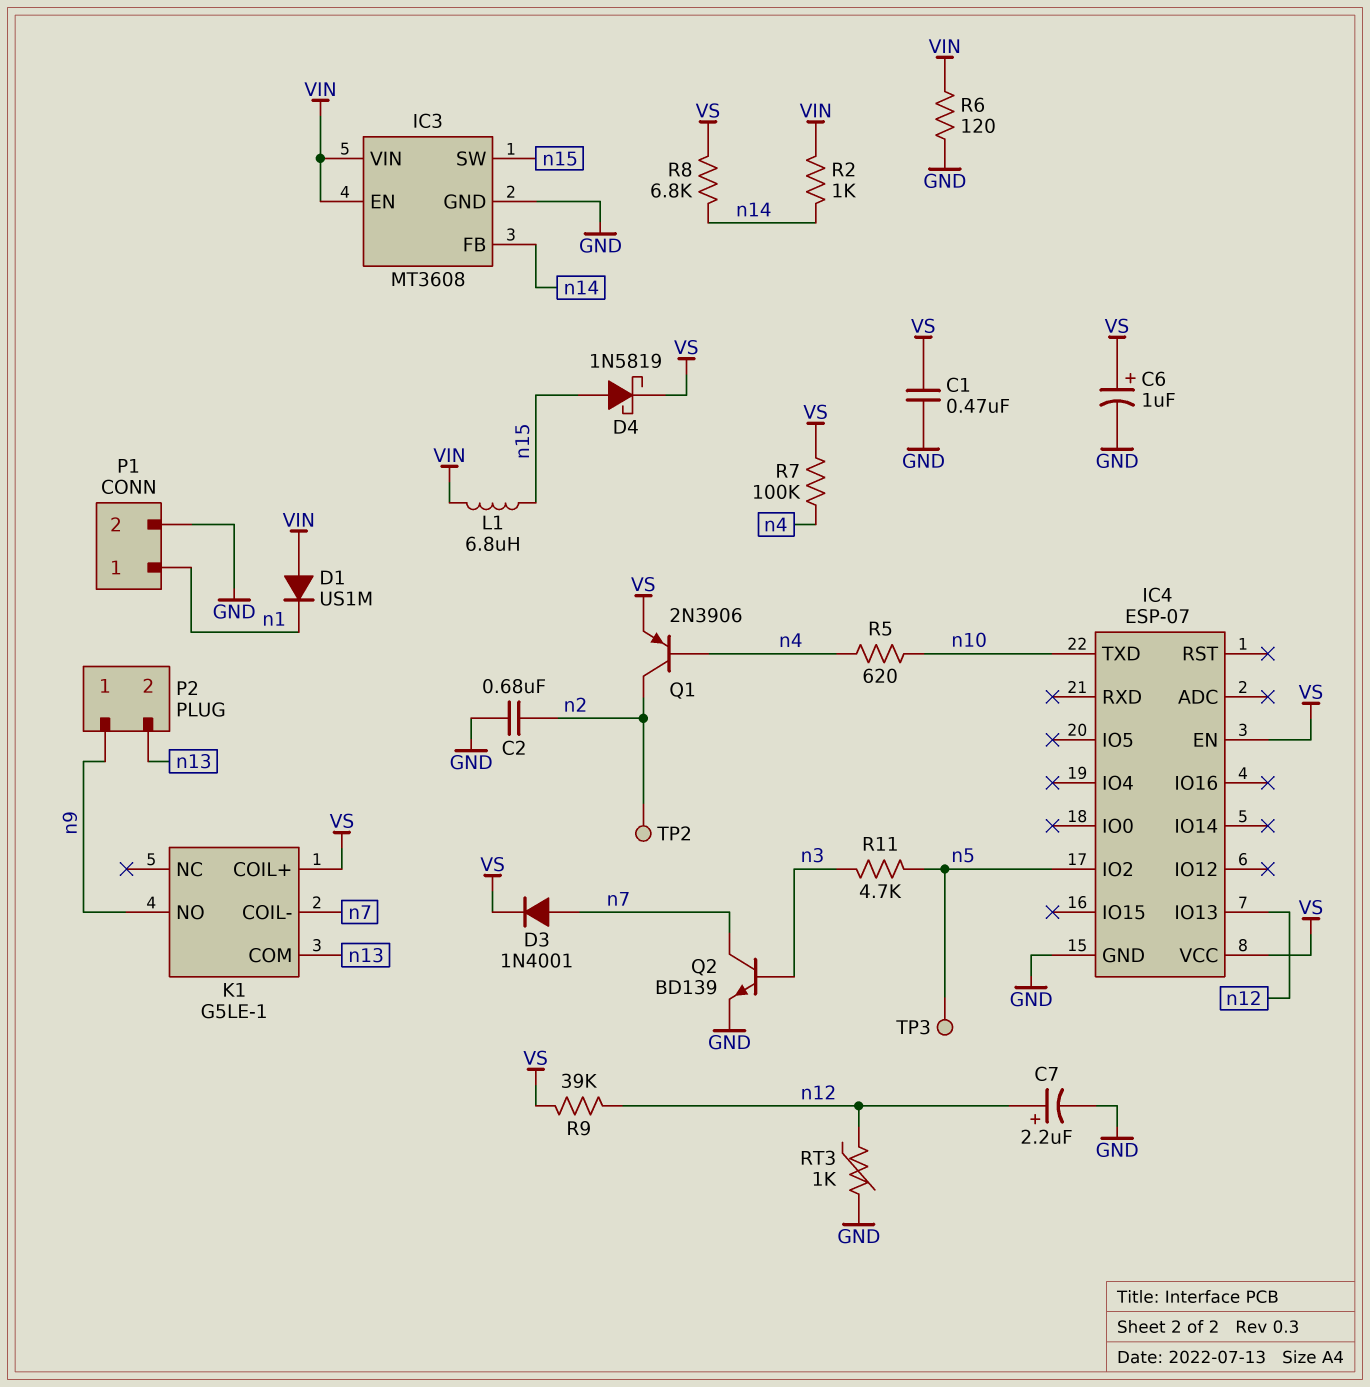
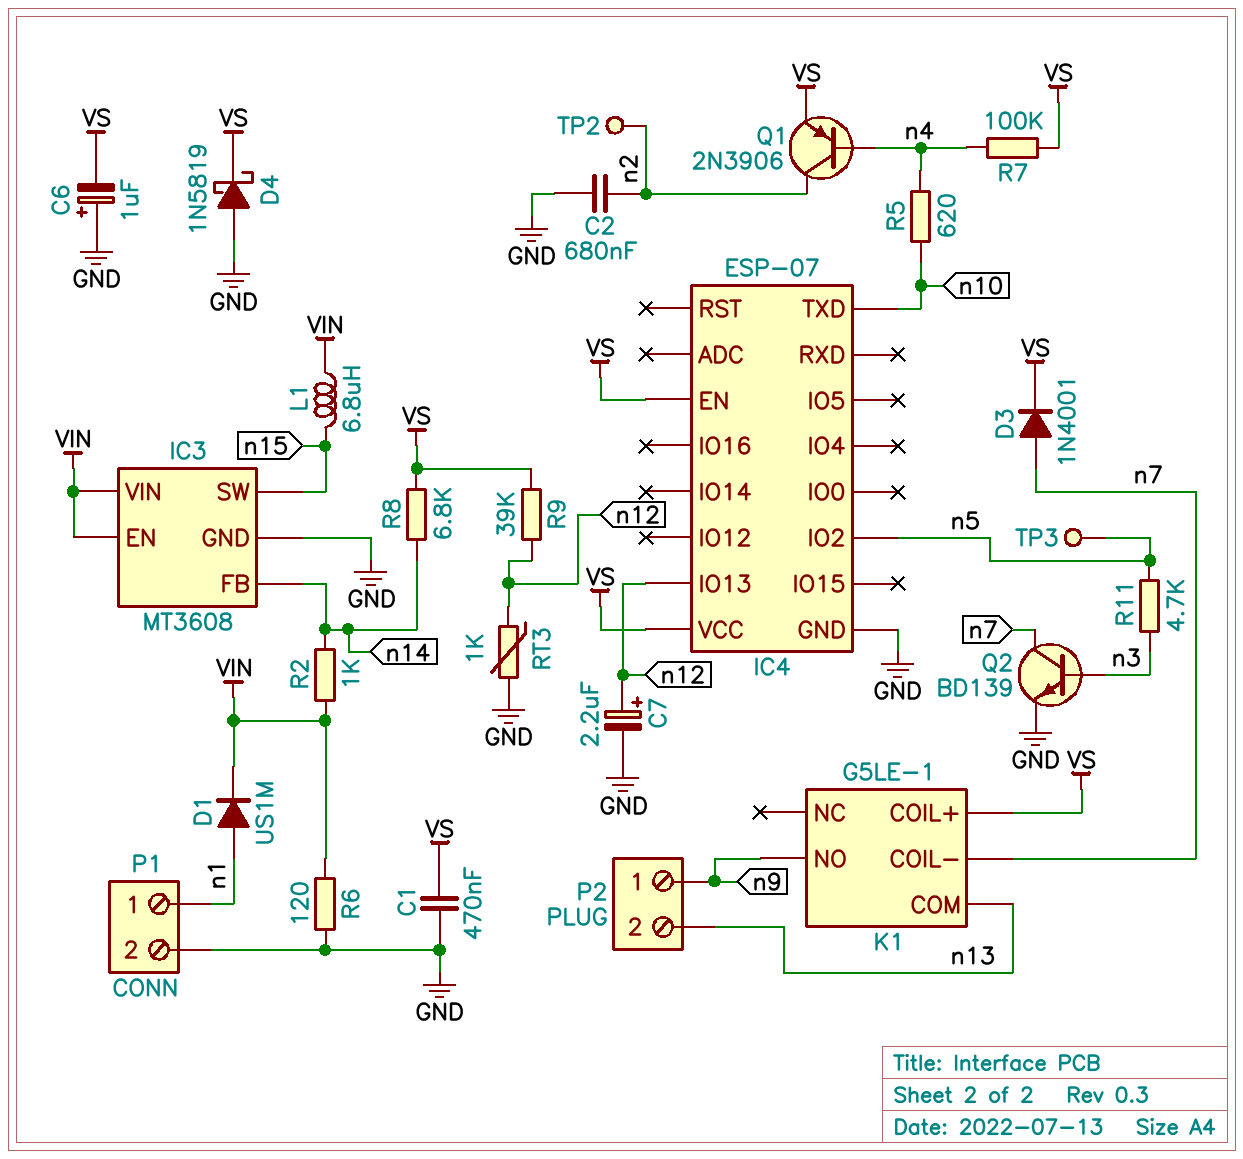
C6: 1uF (plus VS, minus GND) -> 1uF (plus GND, minus VS)
D1: diode US1M (A VIN, K n1) -> diode US1M (A n1, K VIN)
D4: schottky 1N5819 (A n15, K VS) -> schottky 1N5819 (A GND, K VS)

